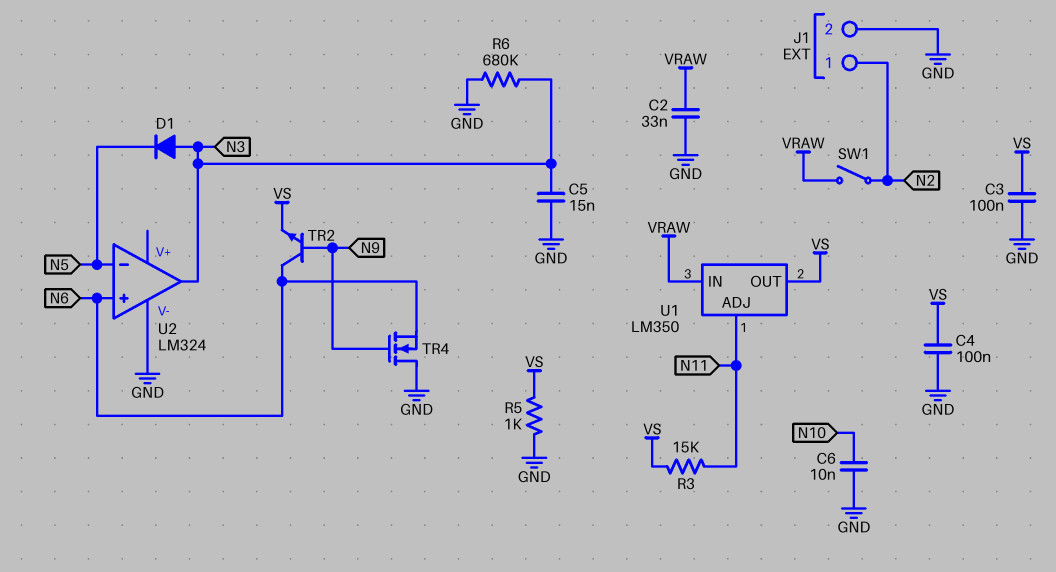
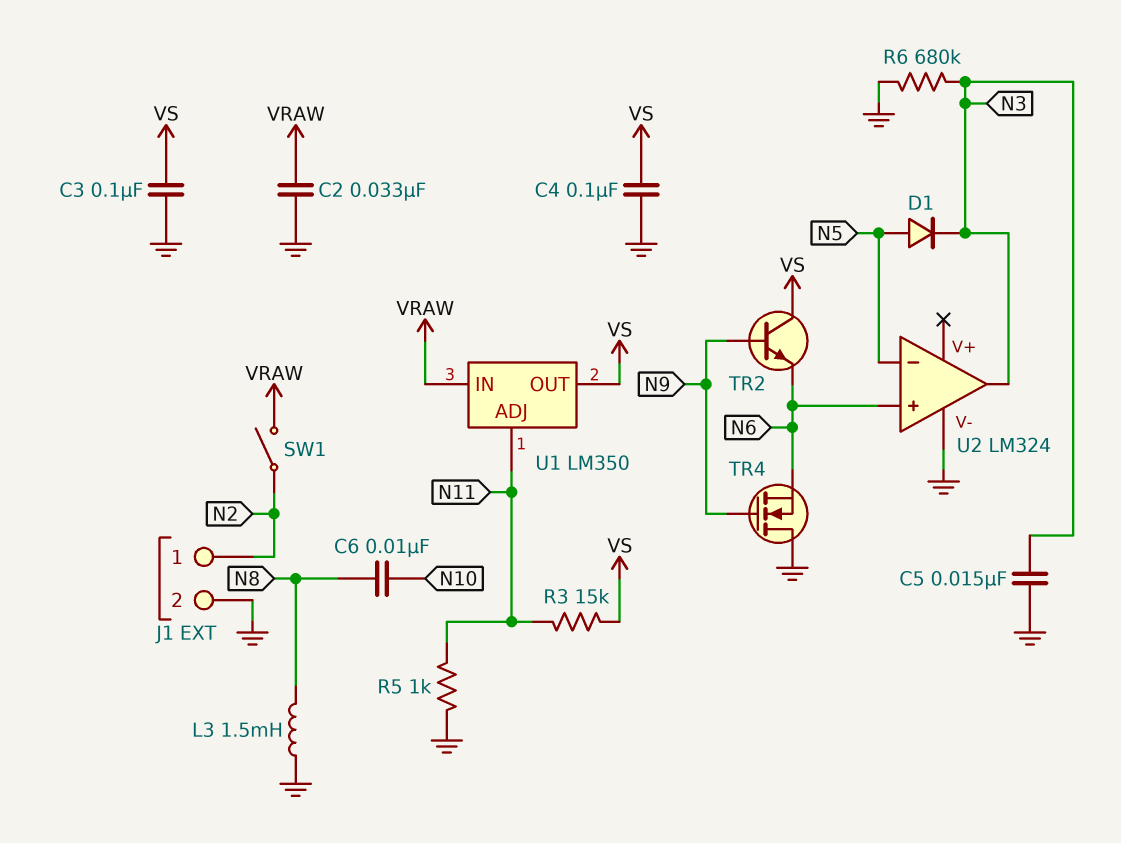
C6: 10nF (GND, N10) -> 10nF (N8, N10)
D1: diode (A N3, K N5) -> diode (A N5, K N3)
L3: none -> 1.5mH (GND, N8)
R5: 1k (GND, VS) -> 1k (GND, N11)
TR2: NPN (B N9, C N6, E VS) -> NPN (B N9, C VS, E N6)

